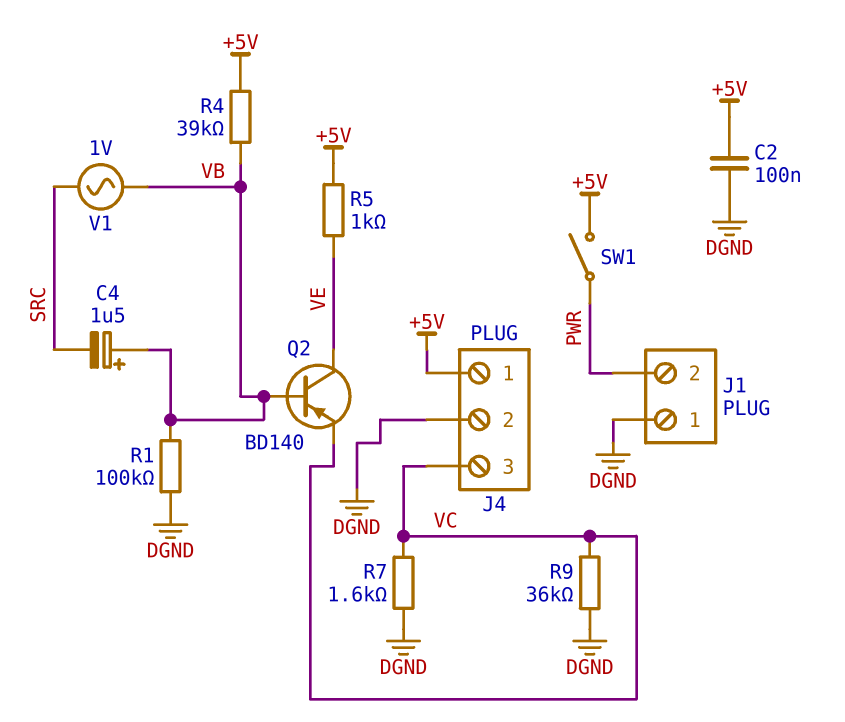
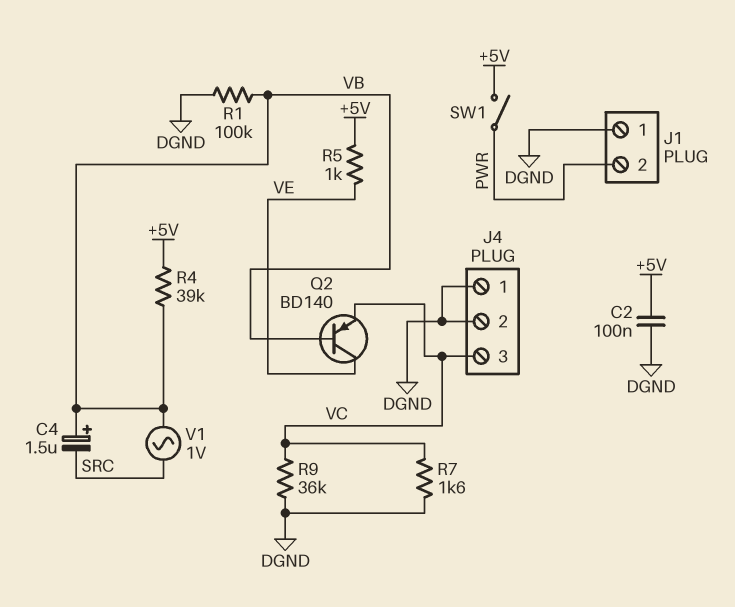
J4 pin 1: +5V -> DGND

